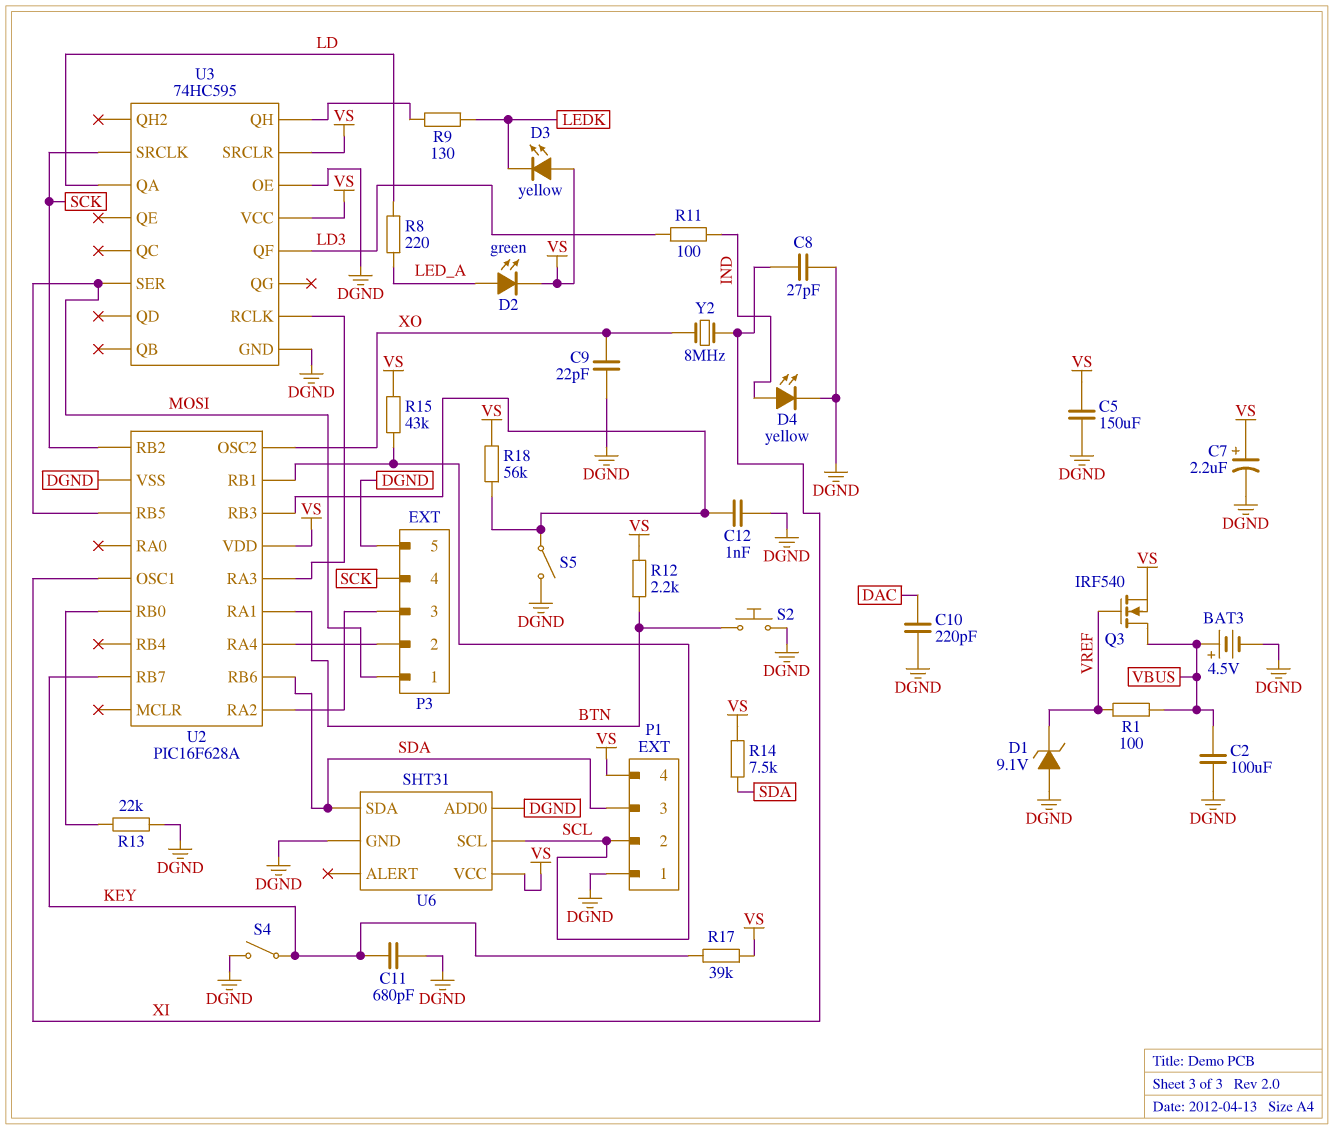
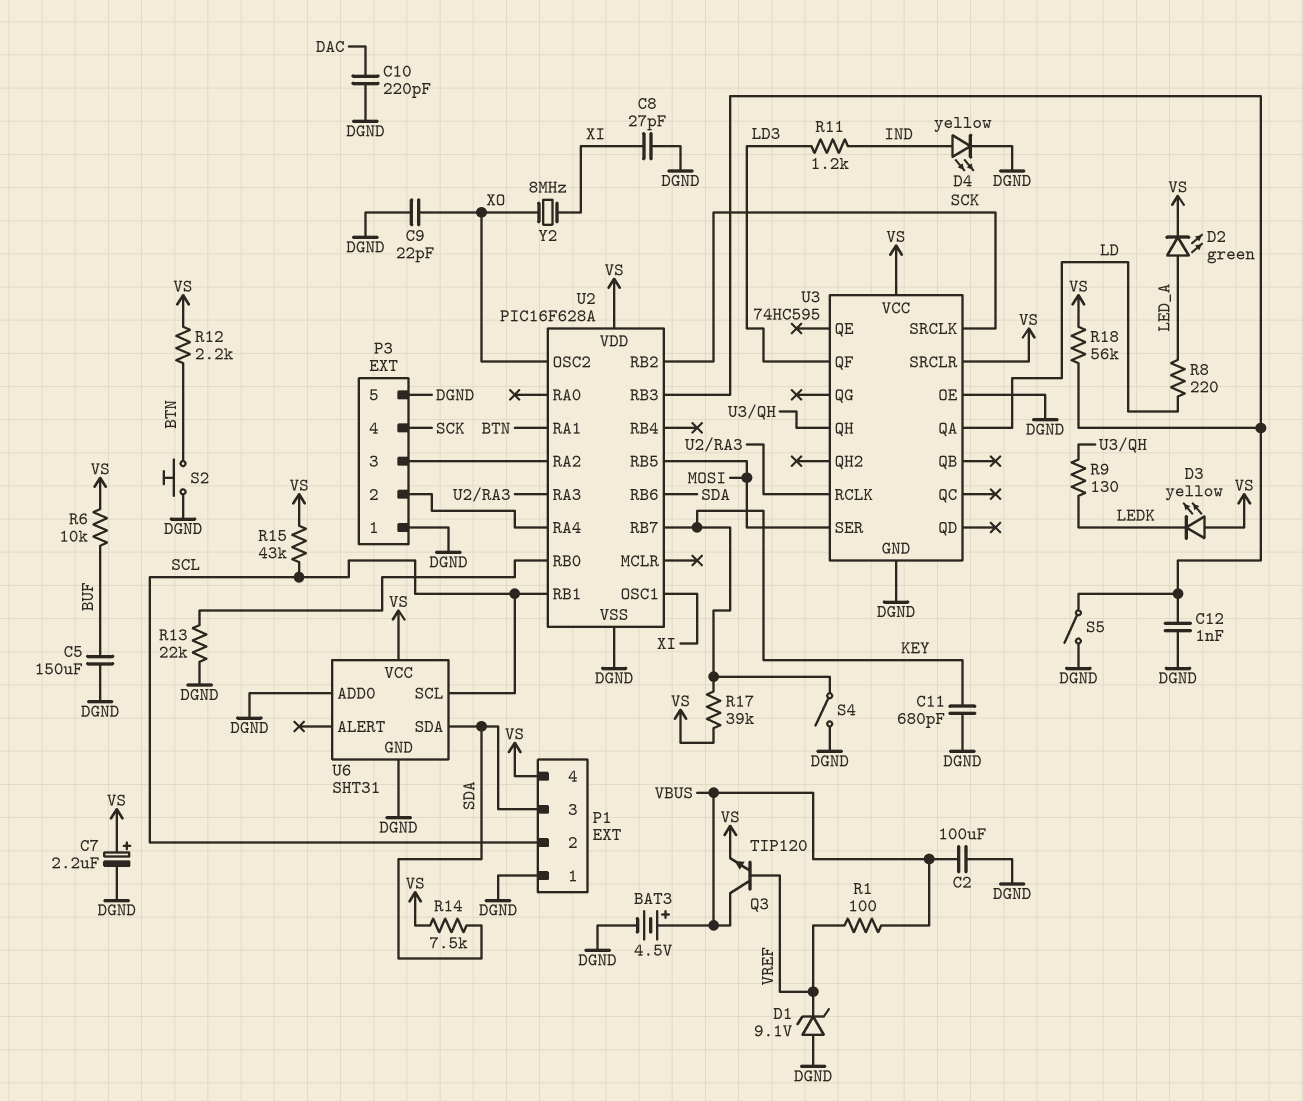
C5: 150uF (DGND, VS) -> 150uF (BUF, DGND)
P3 pin 1: MOSI -> DGND
Q3: NMOS IRF540 (G VREF, D VBUS, S VS) -> NPN TIP120 (B VREF, C VBUS, E VS)
R6: none -> 10k (BUF, VS)
R11: 100 (IND, LD3) -> 1.2k (IND, LD3)

